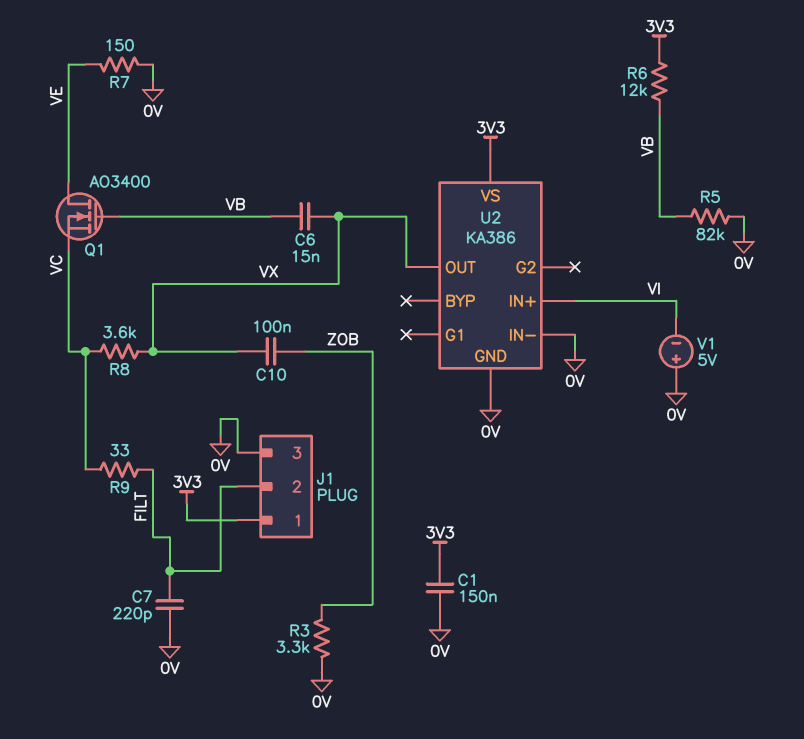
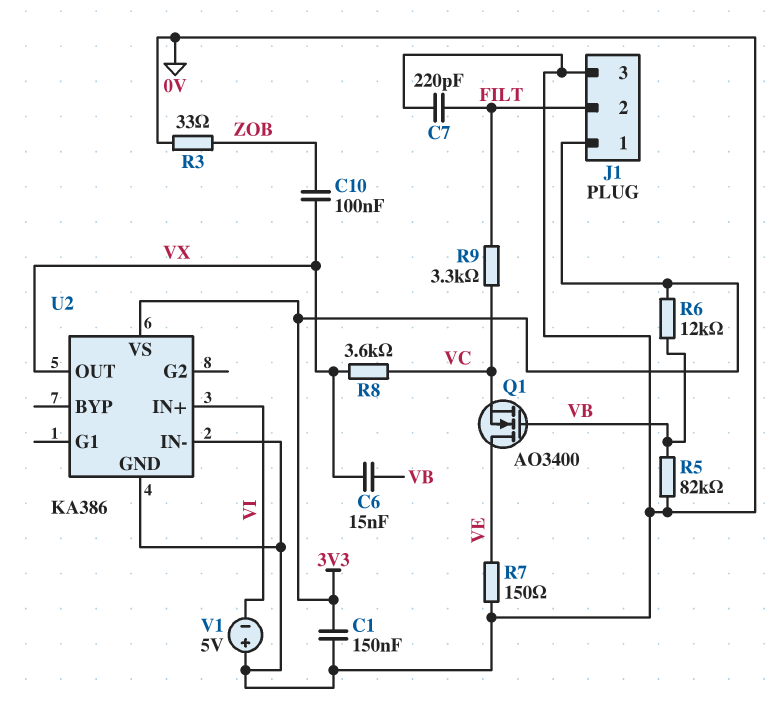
R3: 3.3k (0V, ZOB) -> 33 (0V, ZOB)
R9: 33 (FILT, VC) -> 3.3k (FILT, VC)

